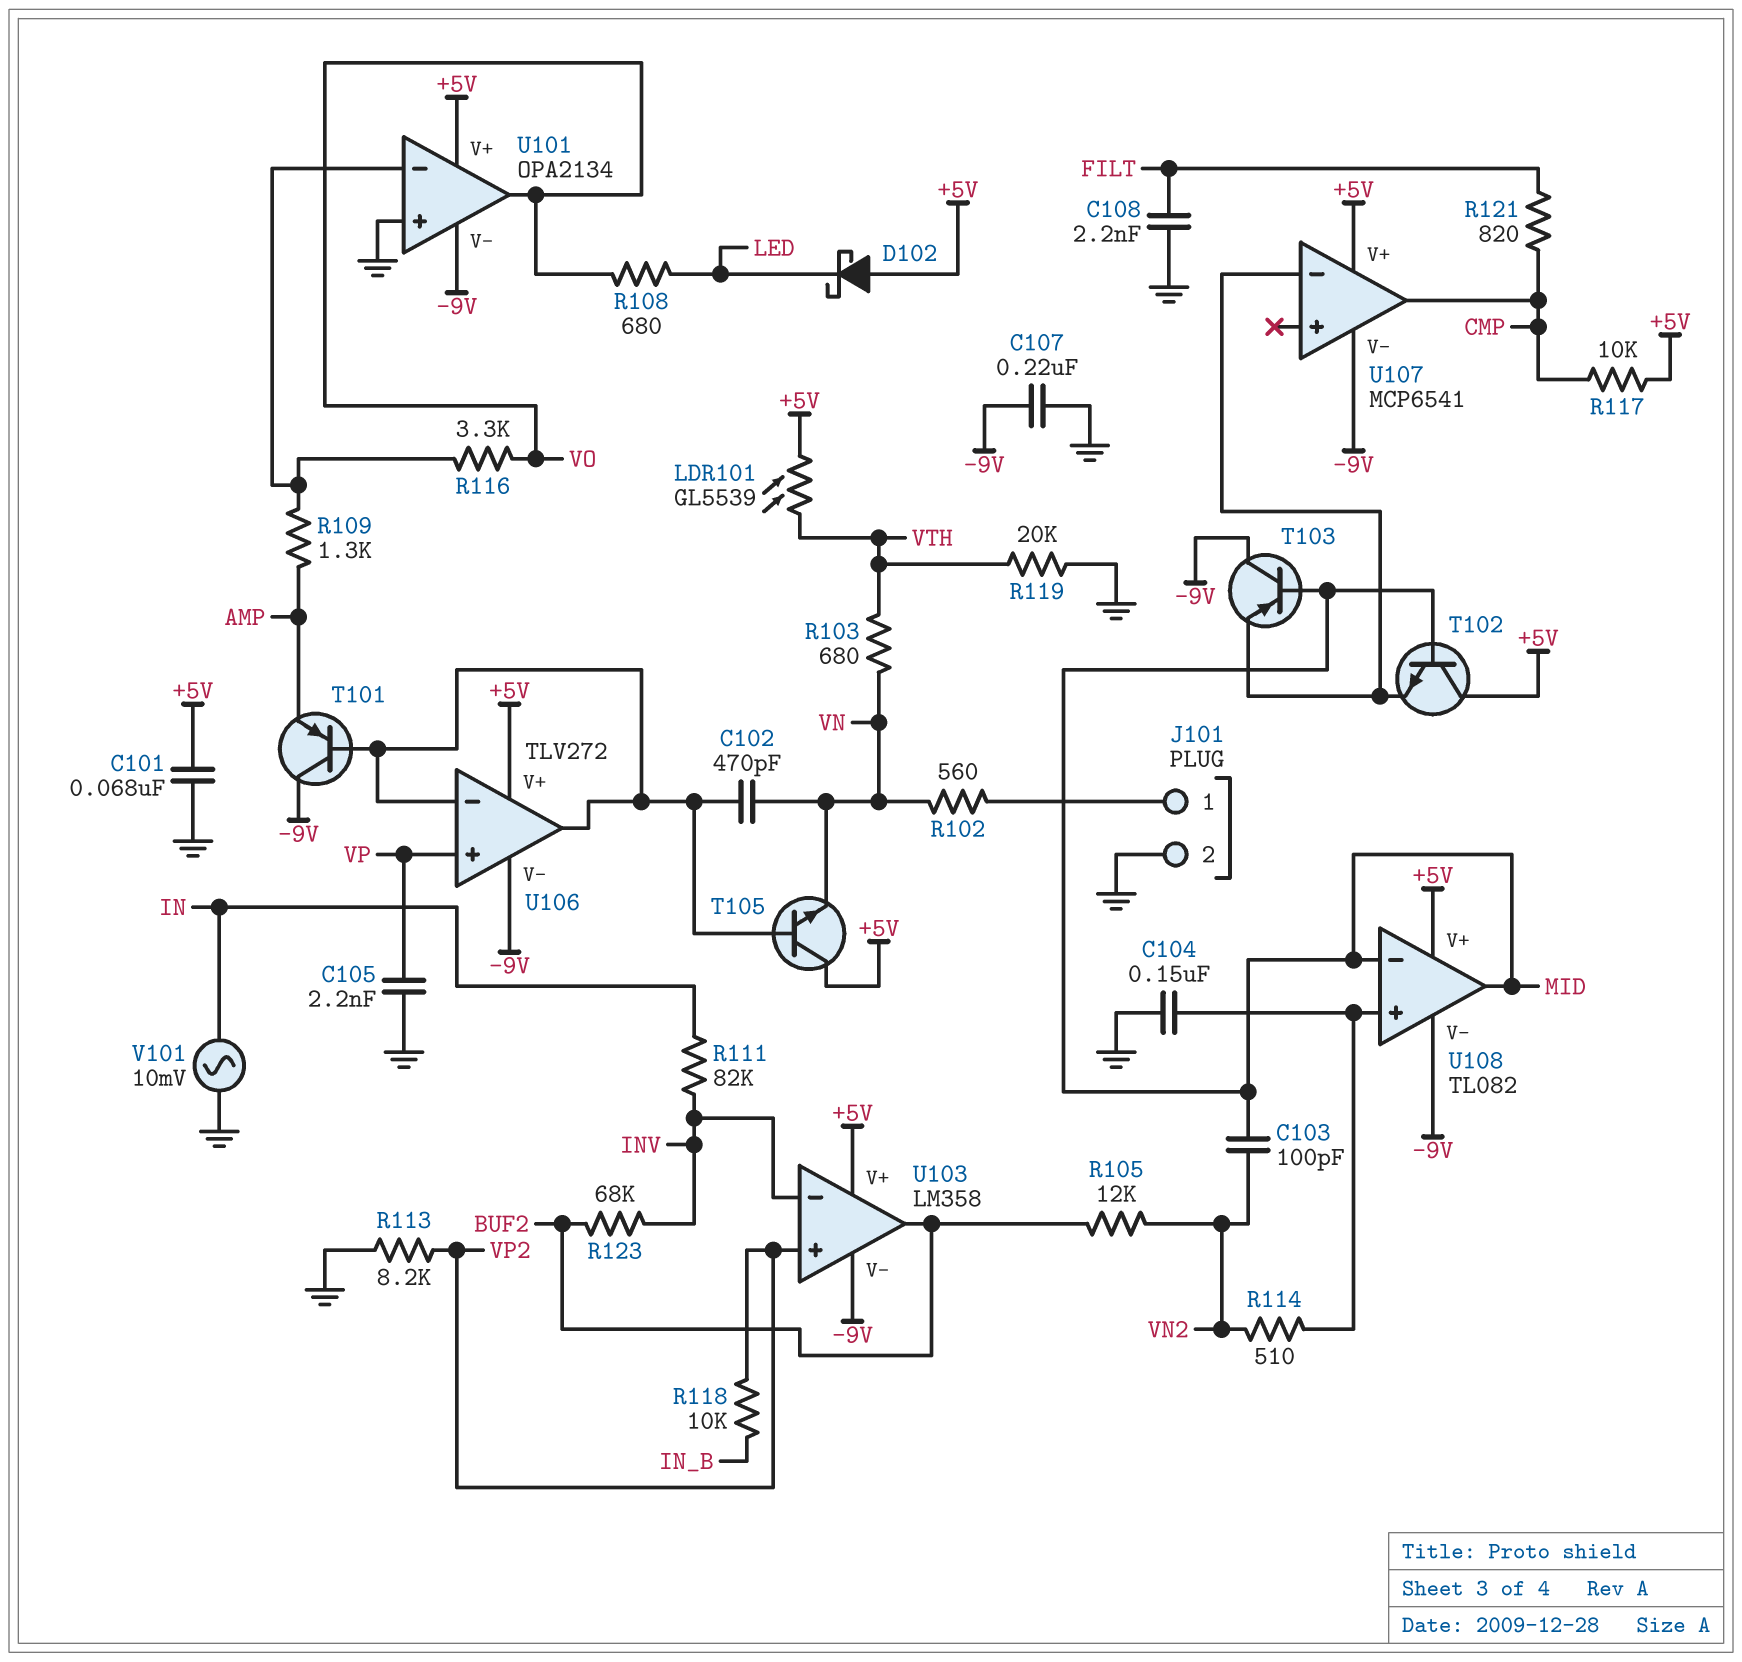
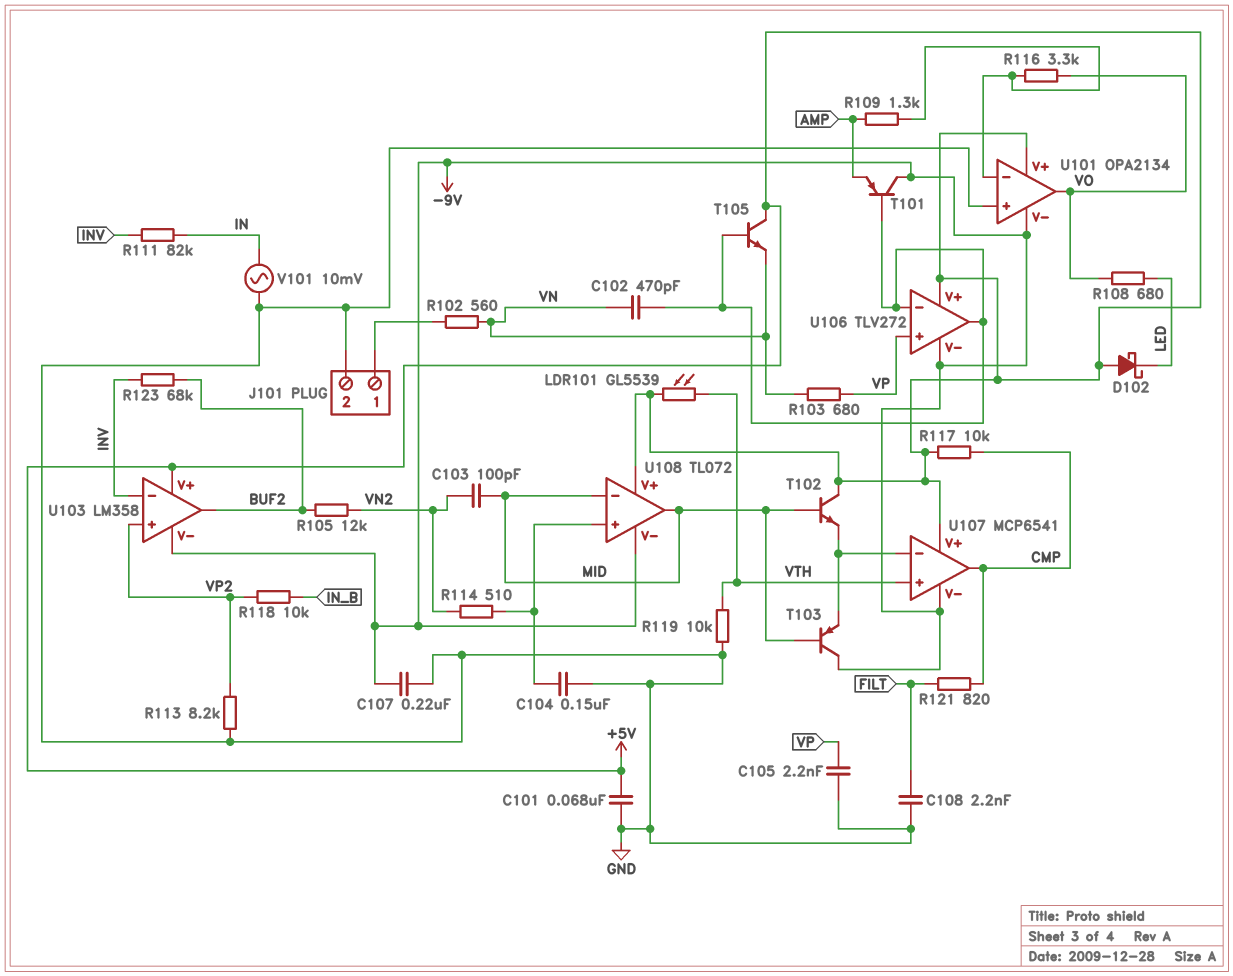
R103: 680 (VN, VTH) -> 680 (VN, VP)
R119: 20k (GND, VTH) -> 10k (GND, VTH)
U107 pin in+: none -> VTH
U108: TL082 -> TL072

